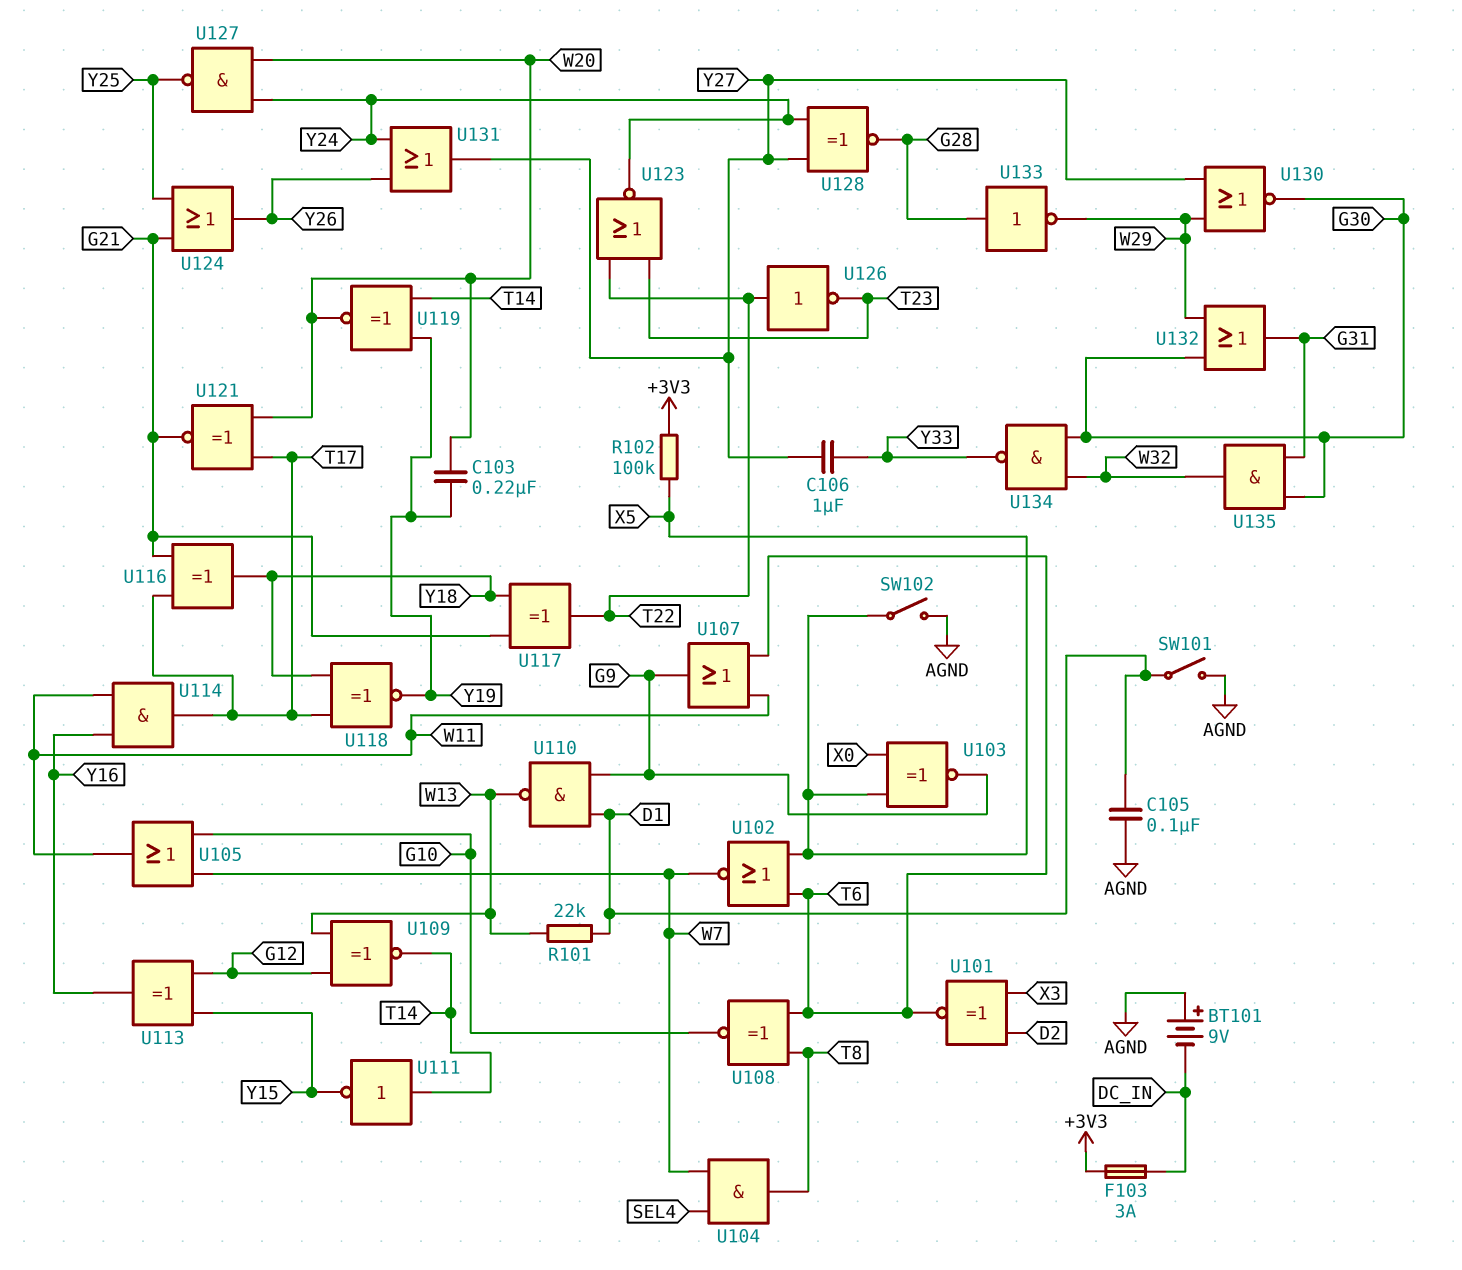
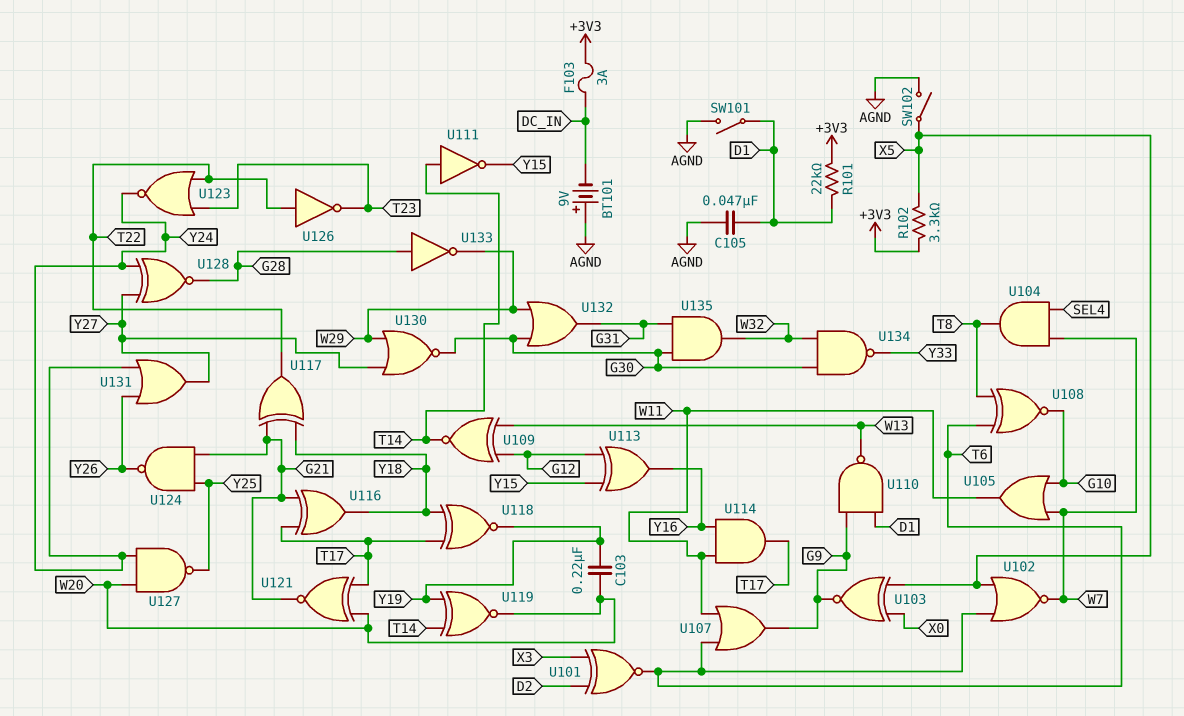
C105: 100nF (AGND, D1) -> 47nF (AGND, D1)
C106: 1uF (Y27, Y33) -> none
R101: 22k (D1, W13) -> 22k (+3V3, D1)
R102: 100k (+3V3, X5) -> 3.3k (+3V3, X5)
U124: OR (in G21, in Y25, out Y26) -> NAND (in G21, in Y25, out Y26)

